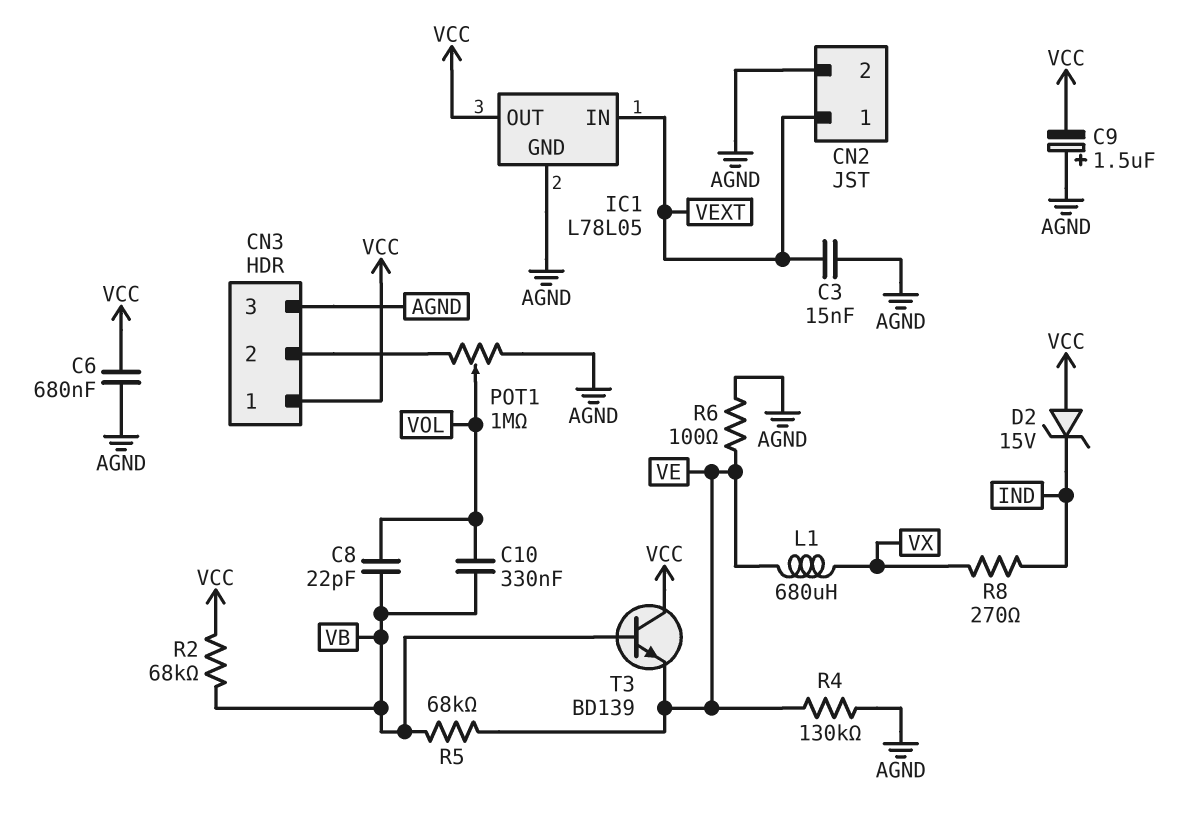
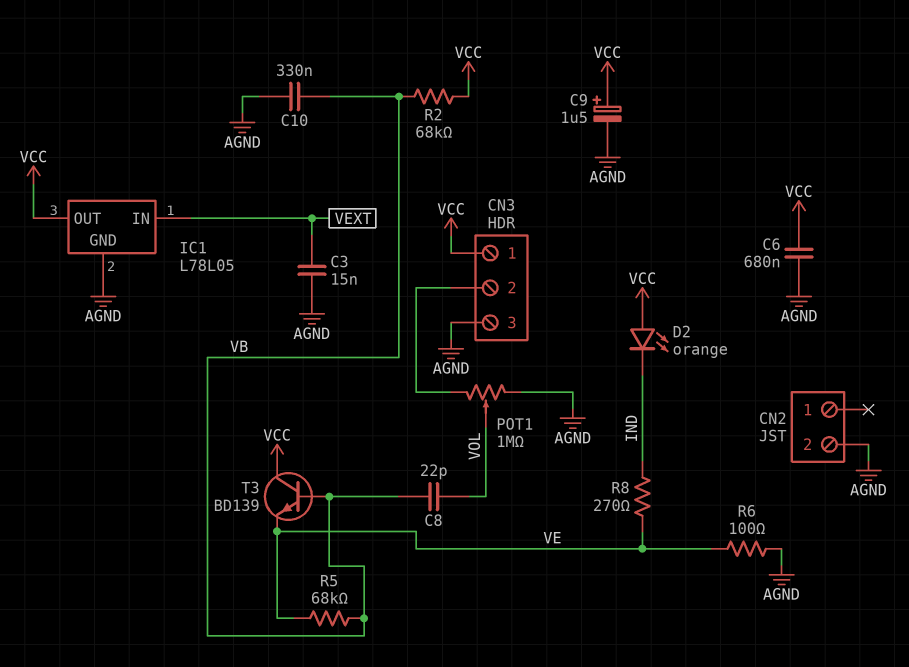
C9: 1.5uF (plus AGND, minus VCC) -> 1.5uF (plus VCC, minus AGND)
C10: 330nF (VB, VOL) -> 330nF (AGND, VB)
CN2 pin 1: VEXT -> none
D2: zener 15V (A VCC, K IND) -> LED orange (A VCC, K IND)
L1: 680uH (VE, VX) -> none
R4: 130k (AGND, VE) -> none
R8: 270 (IND, VX) -> 270 (IND, VE)

